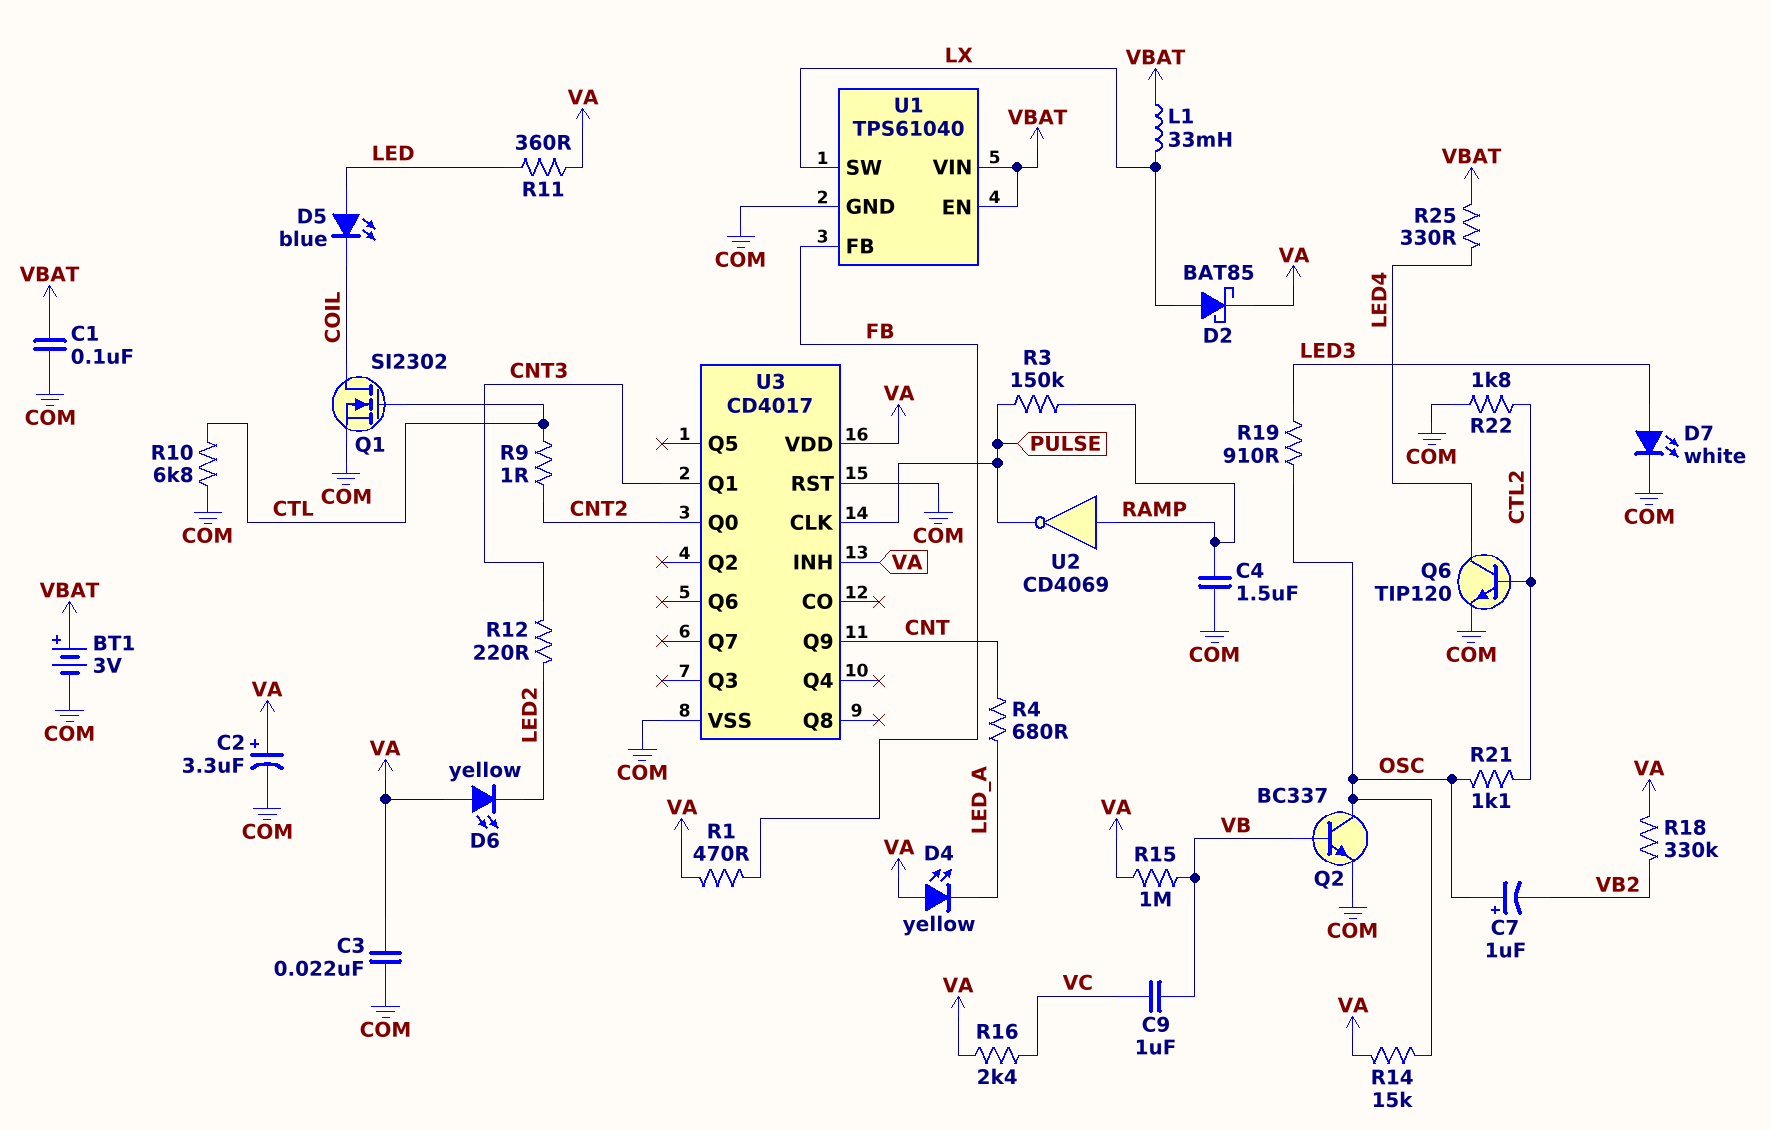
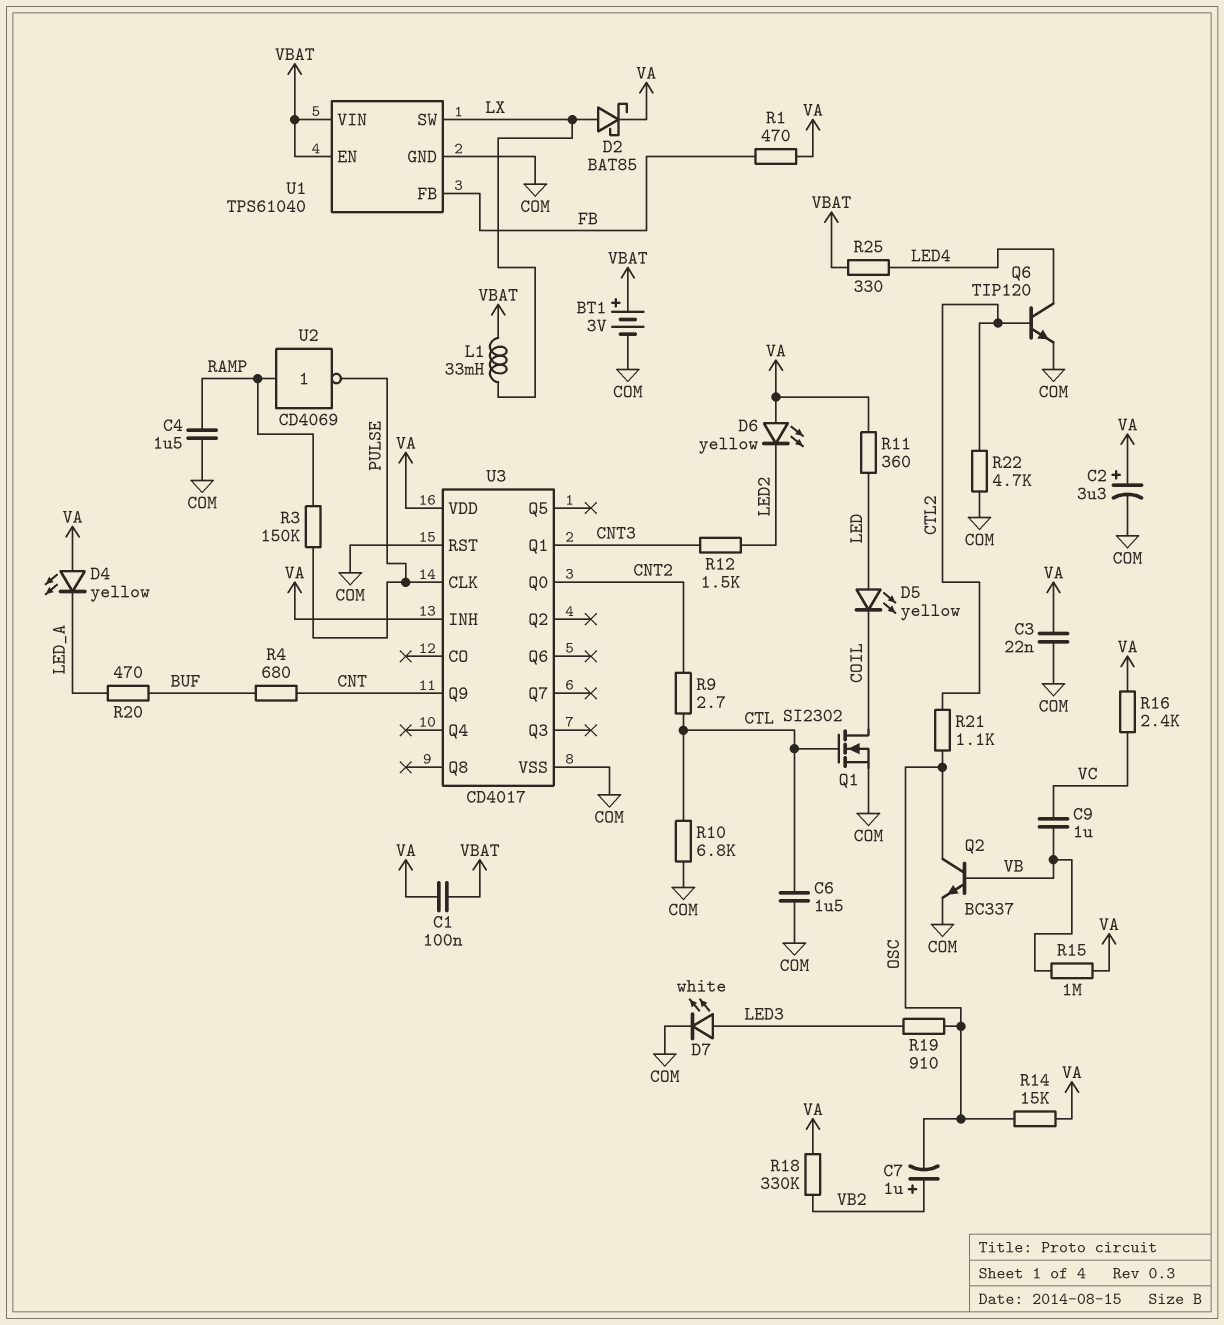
C1: 100nF (COM, VBAT) -> 100nF (VA, VBAT)
C6: none -> 1.5uF (COM, CTL)
C7: 1uF (plus OSC, minus VB2) -> 1uF (plus VB2, minus OSC)
D5: LED blue (A LED, K COIL) -> LED yellow (A LED, K COIL)
R4: 680 (CNT, LED_A) -> 680 (BUF, CNT)
R9: 1 (CNT2, CTL) -> 2.7 (CNT2, CTL)
R12: 220 (CNT3, LED2) -> 1.5k (CNT3, LED2)
R20: none -> 470 (BUF, LED_A)
R22: 1.8k (COM, CTL2) -> 4.7k (COM, CTL2)

